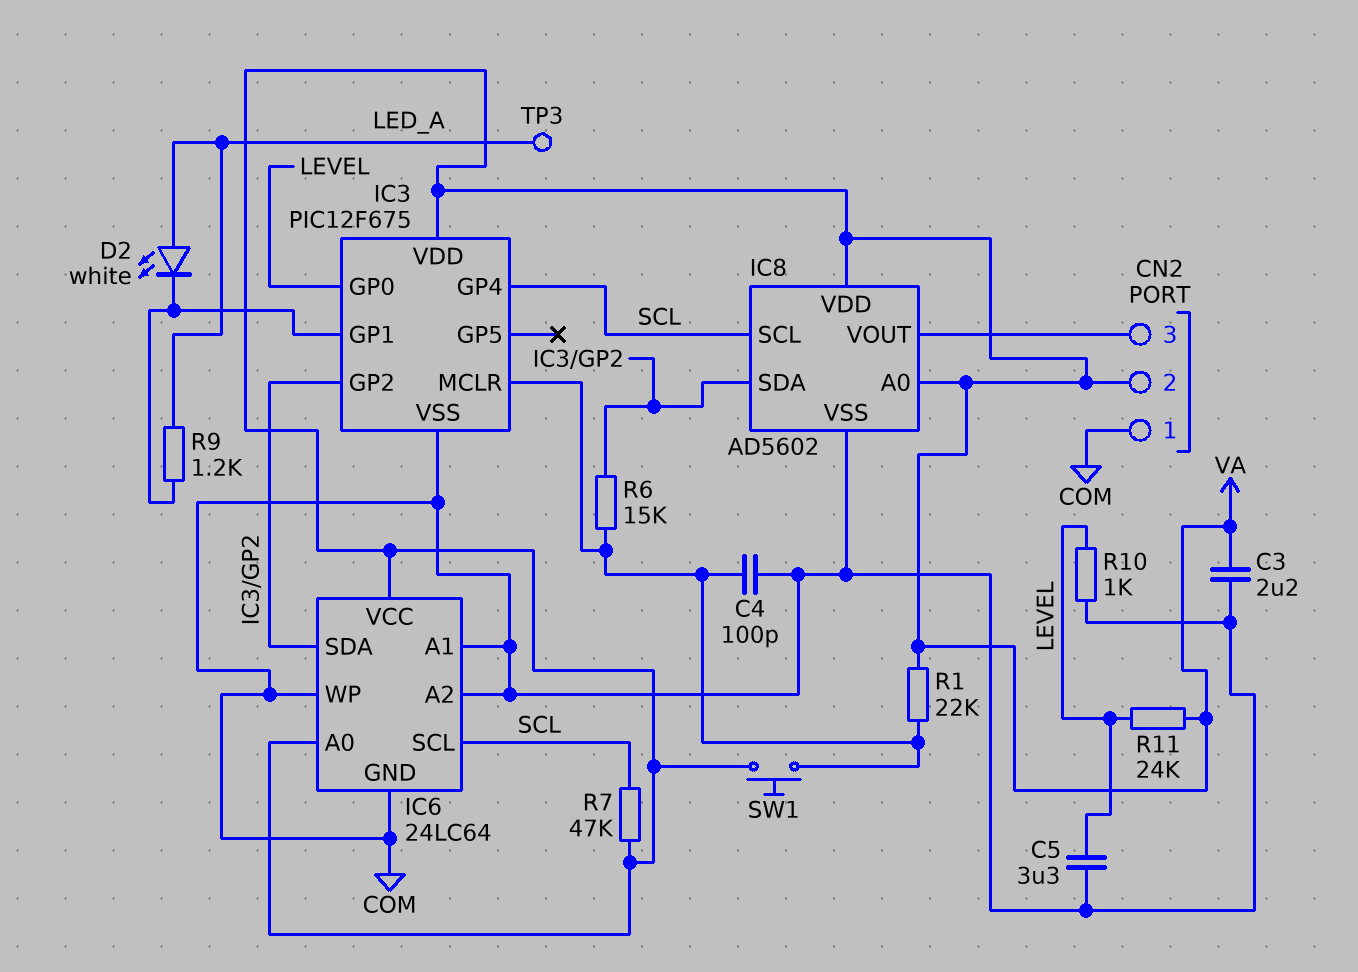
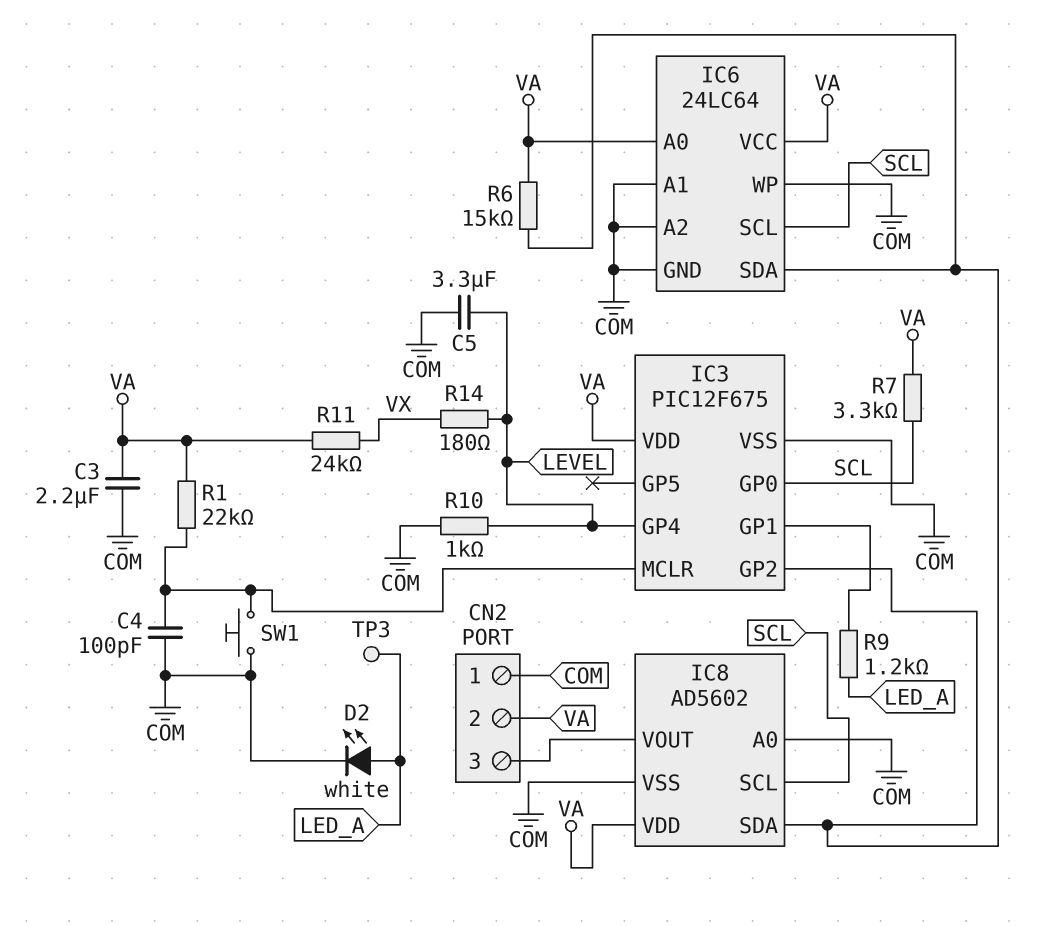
D2: LED white (A LED_A, K IC3/GP1) -> LED white (A LED_A, K COM)
IC3 pin GP0: LEVEL -> SCL
IC3 pin GP4: SCL -> LEVEL
IC8 pin A0: VA -> COM
R6: 15k (IC3/GP2, IC3/MCLR) -> 15k (IC3/GP2, VA)
R7: 47k (SCL, VA) -> 3.3k (SCL, VA)
R11: 24k (LEVEL, VA) -> 24k (VA, VX)
R14: none -> 180 (LEVEL, VX)
SW1: button (IC3/MCLR, VA) -> button (COM, IC3/MCLR)

